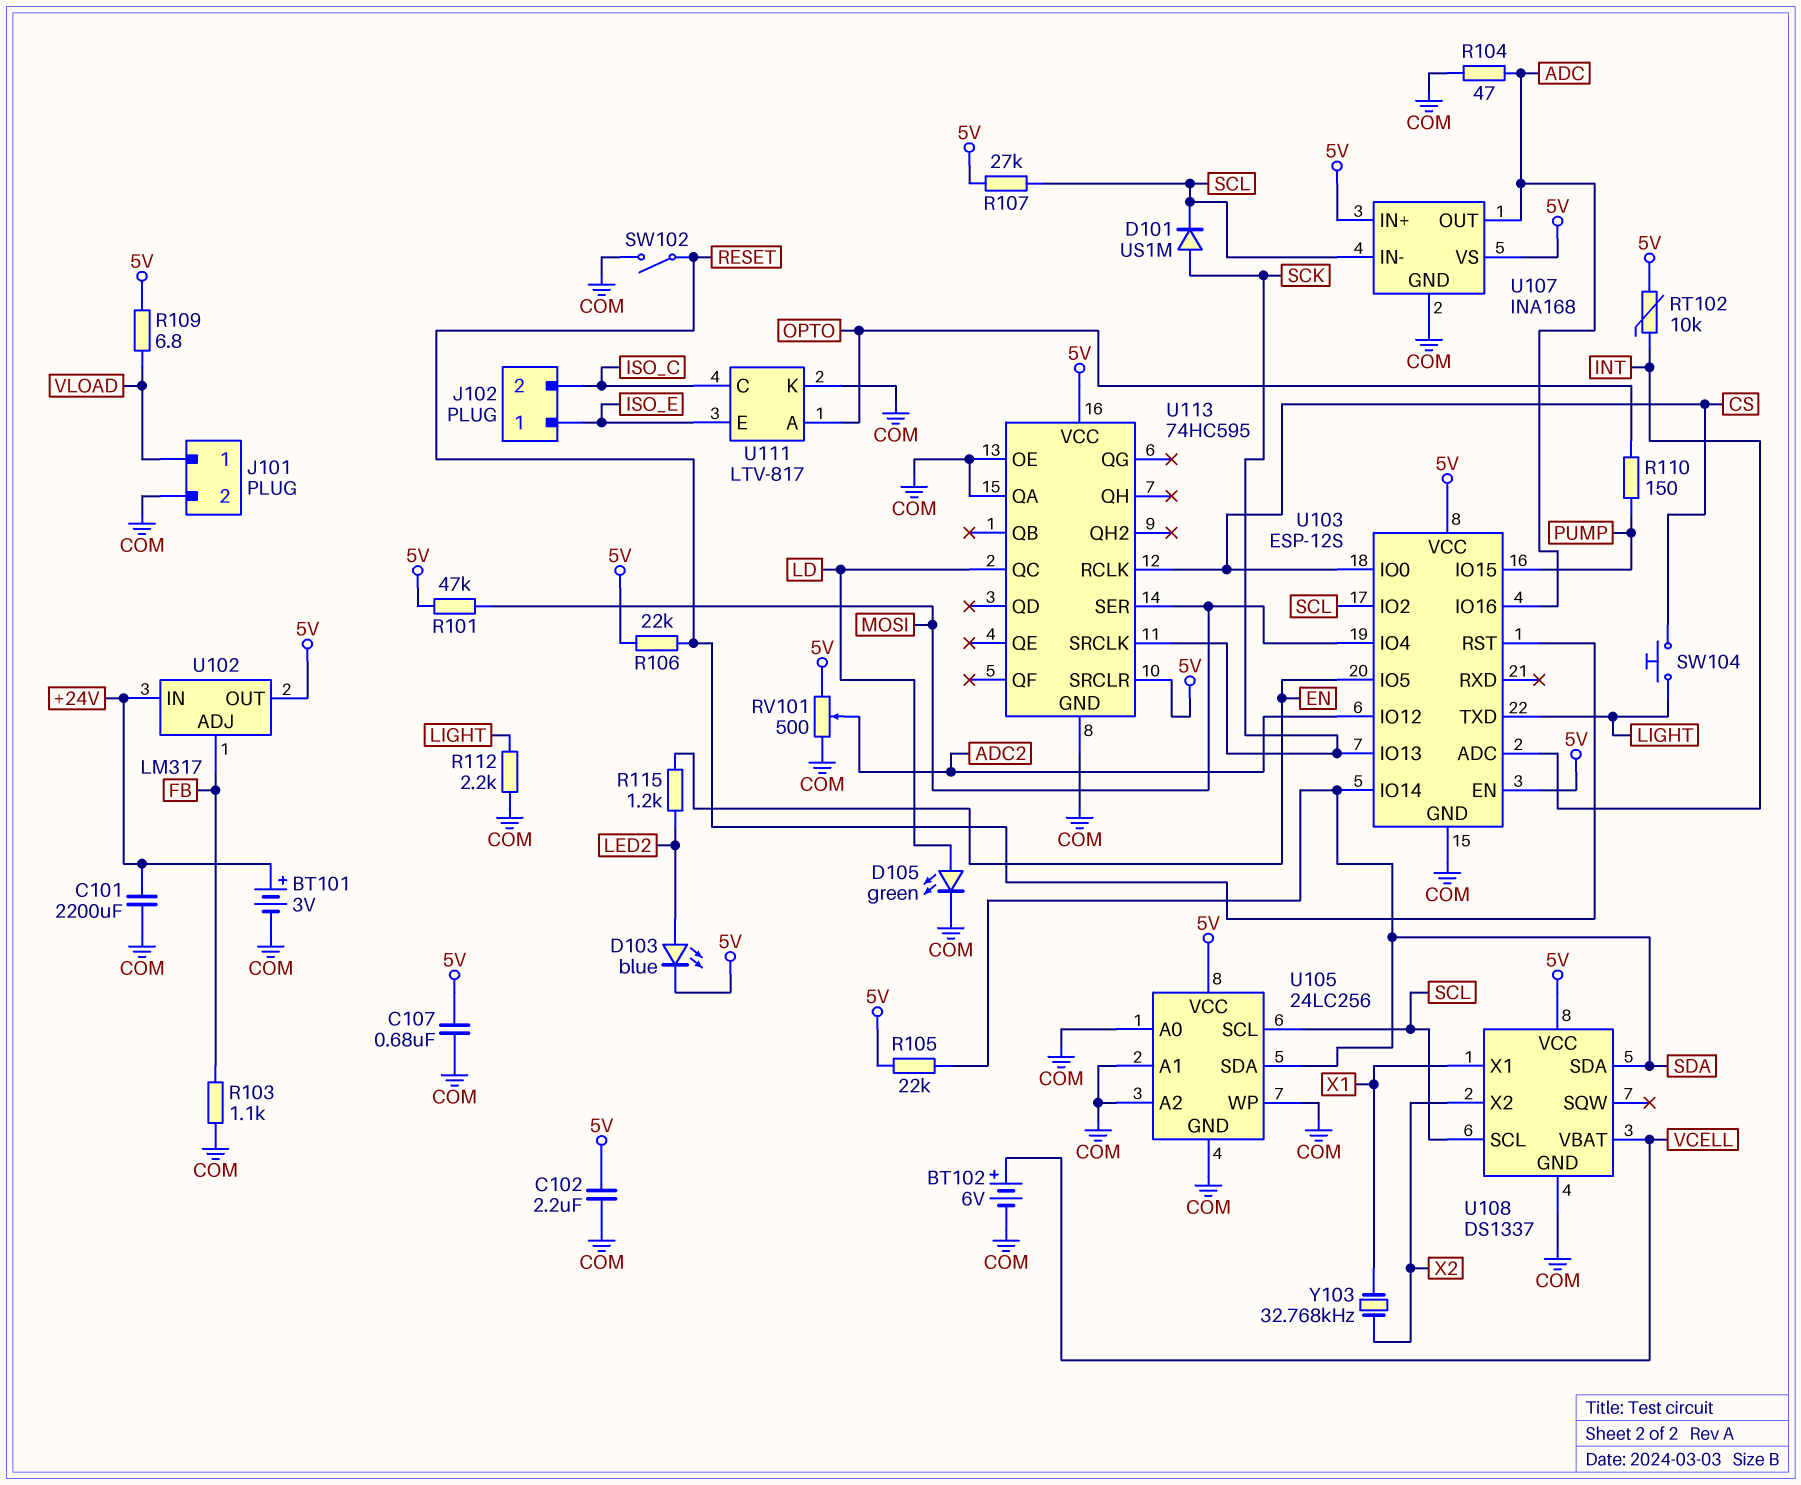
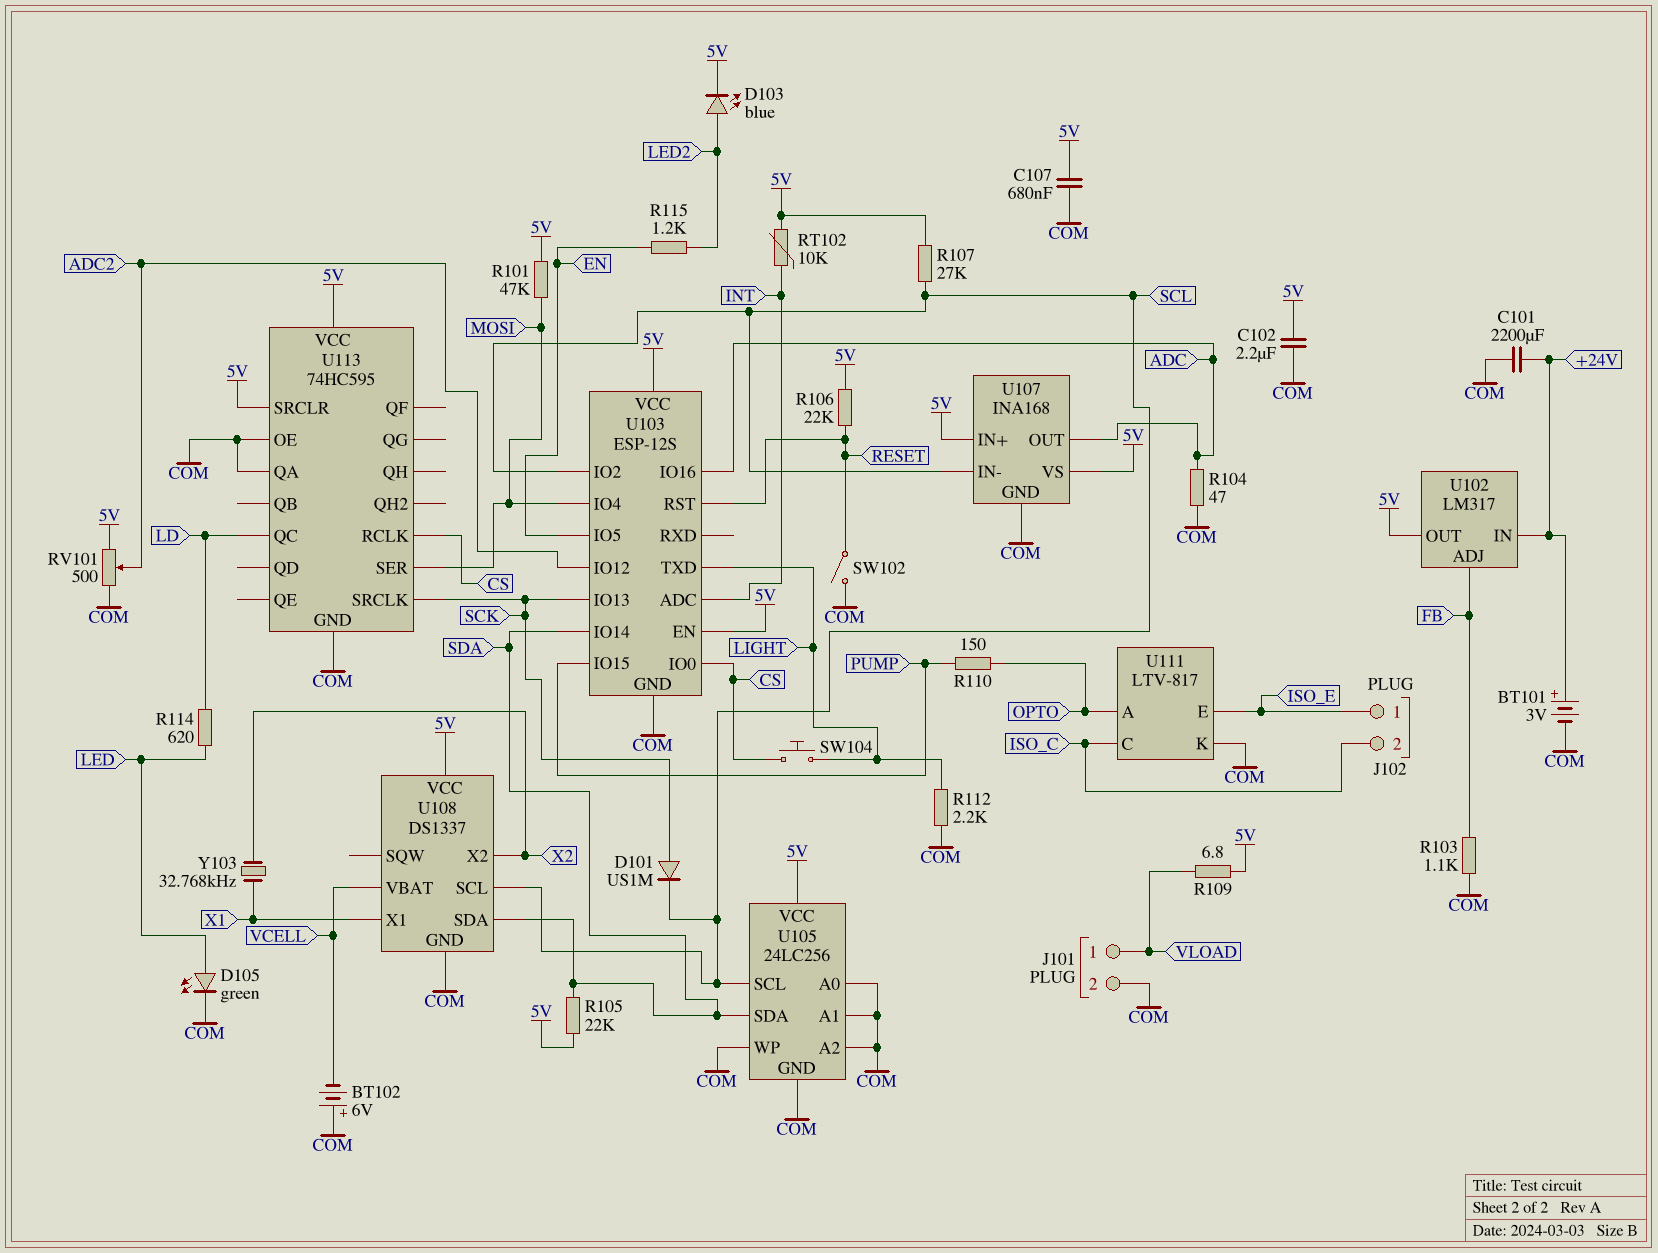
BT102: 6V (plus VCELL, minus COM) -> 6V (plus COM, minus VCELL)
D105: LED green (A LD, K COM) -> LED green (A LED, K COM)
R114: none -> 620 (LD, LED)

